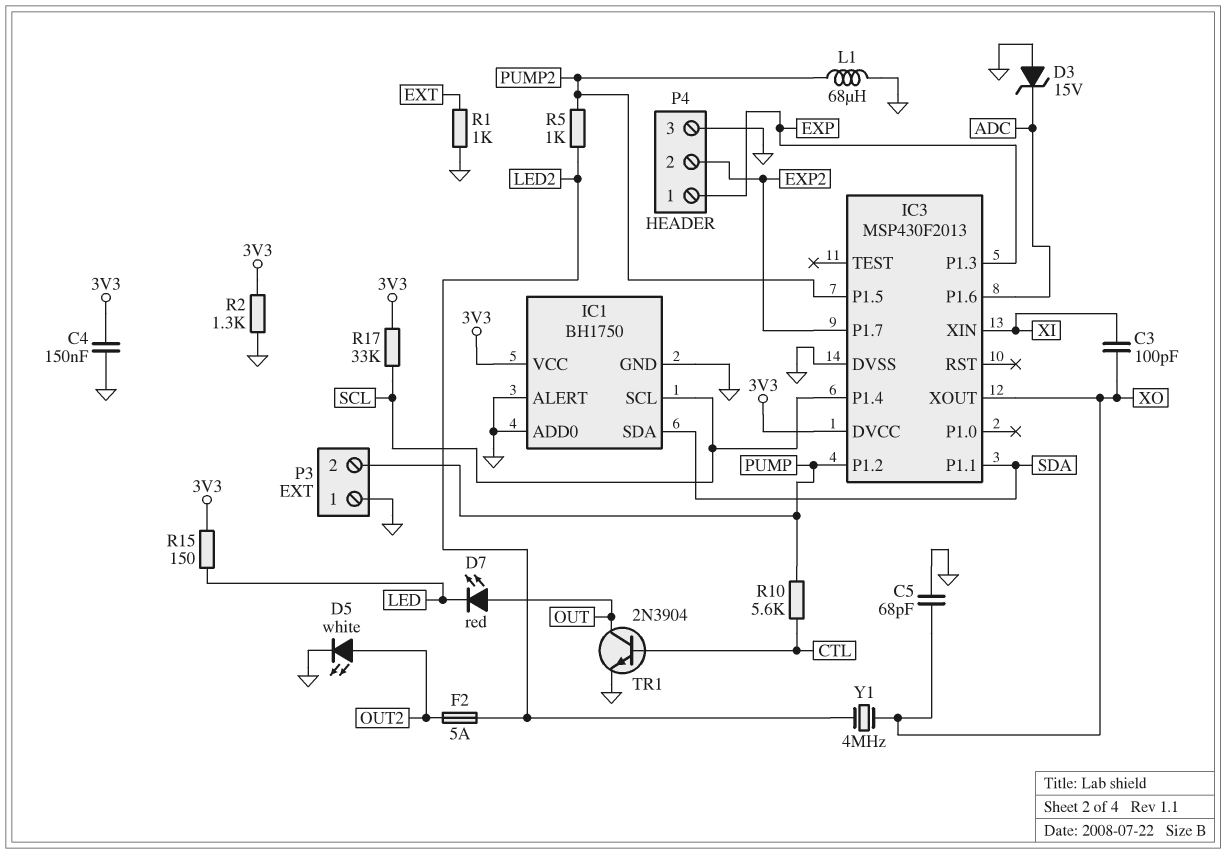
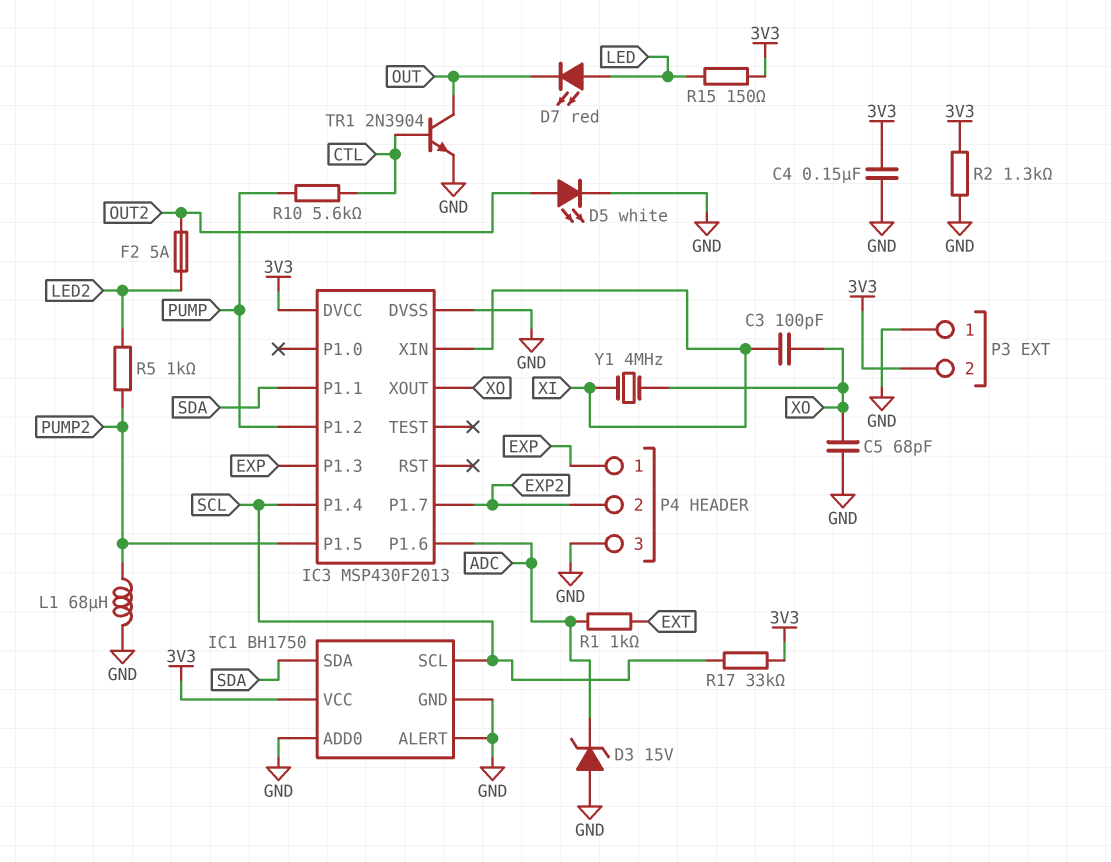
D7: LED red (A OUT, K LED) -> LED red (A LED, K OUT)
P3 pin 2: PUMP -> 3V3
R1: 1k (EXT, GND) -> 1k (ADC, EXT)
Y1: 4MHz (LED2, XO) -> 4MHz (XI, XO)

